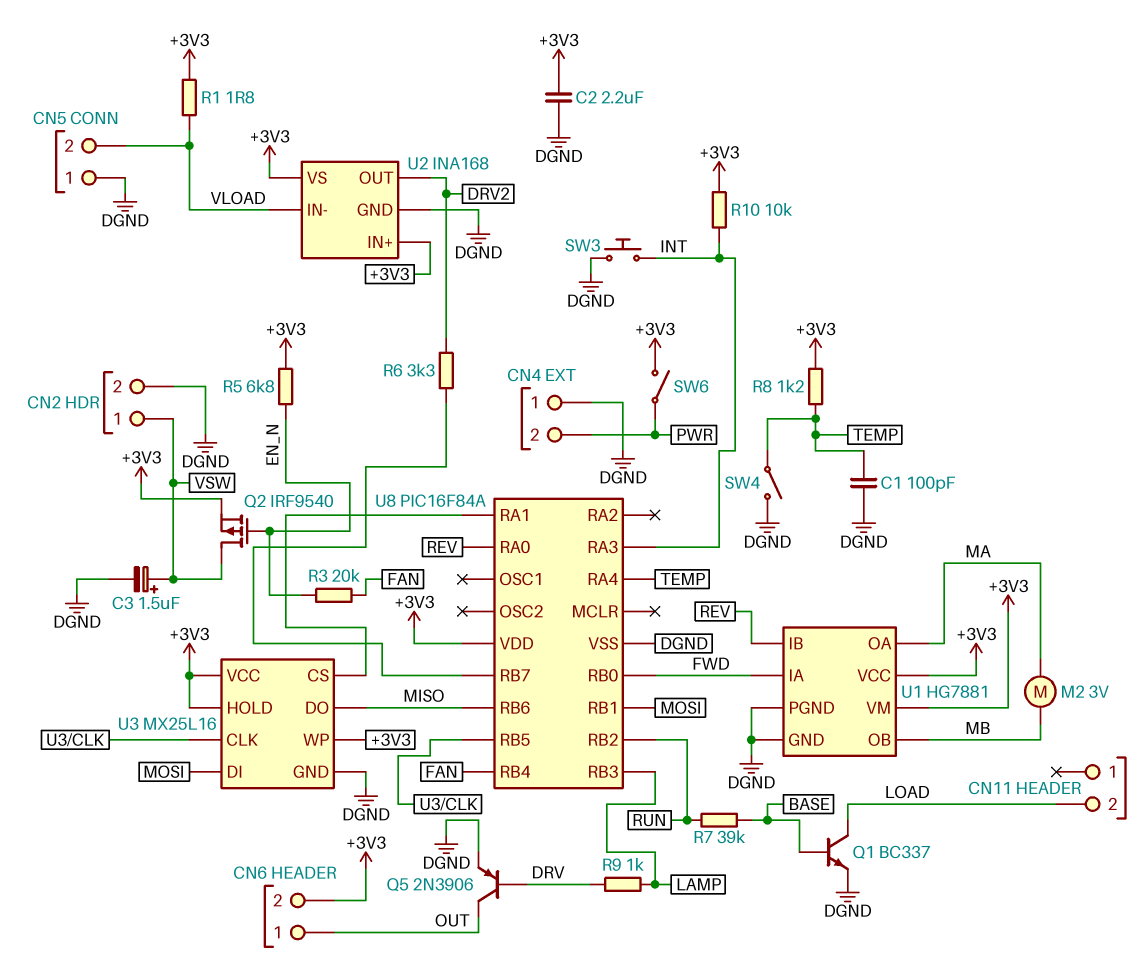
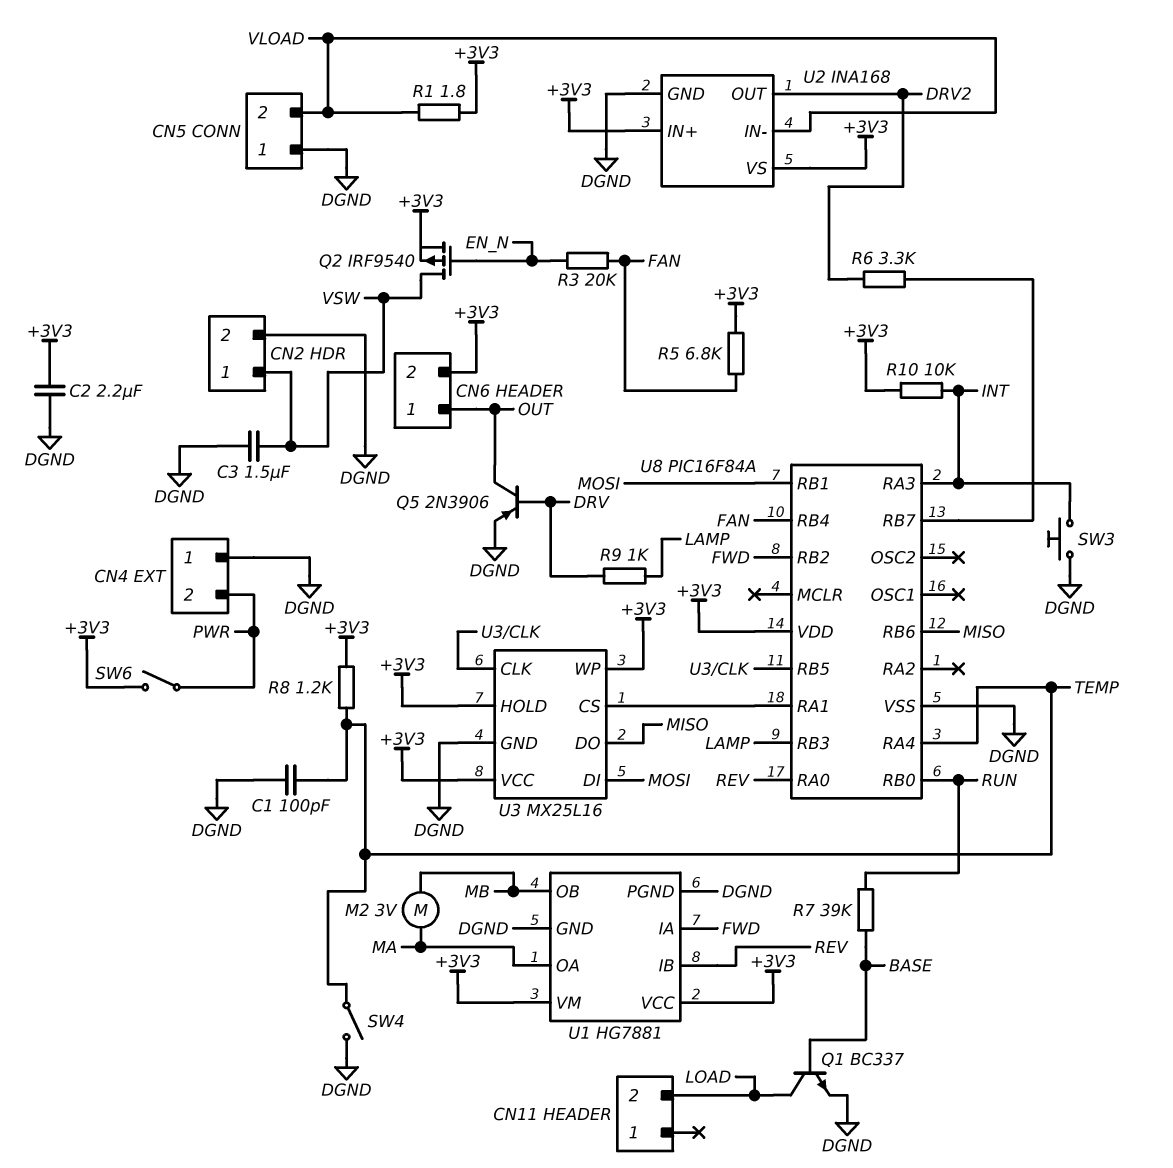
C3: 1.5uF (plus VSW, minus DGND) -> 1.5uF (DGND, VSW)
R5: 6.8k (+3V3, EN_N) -> 6.8k (+3V3, FAN)
U8 pin RB0: FWD -> RUN
U8 pin RB2: RUN -> FWD

